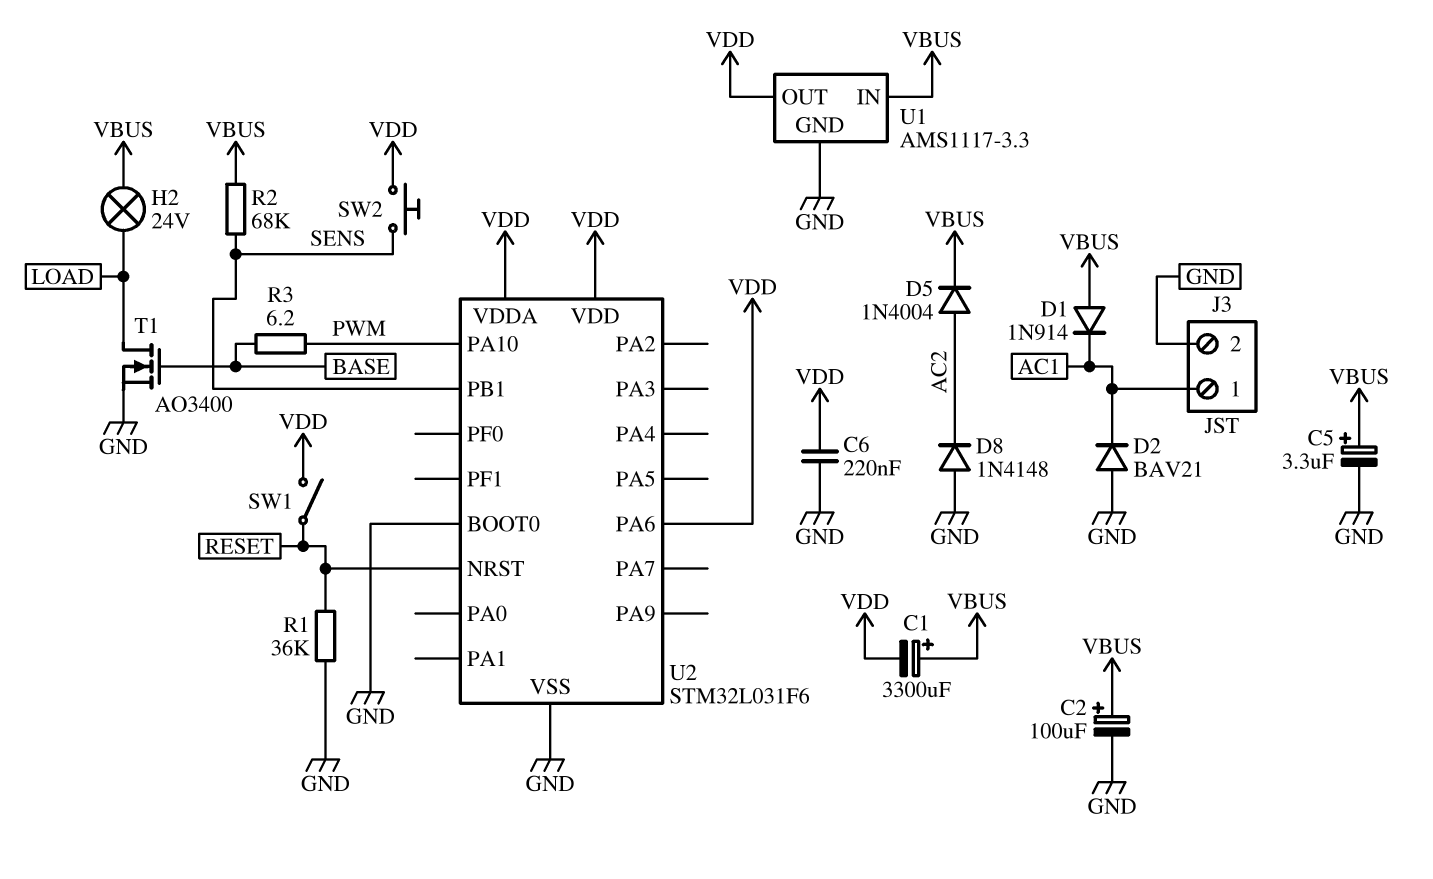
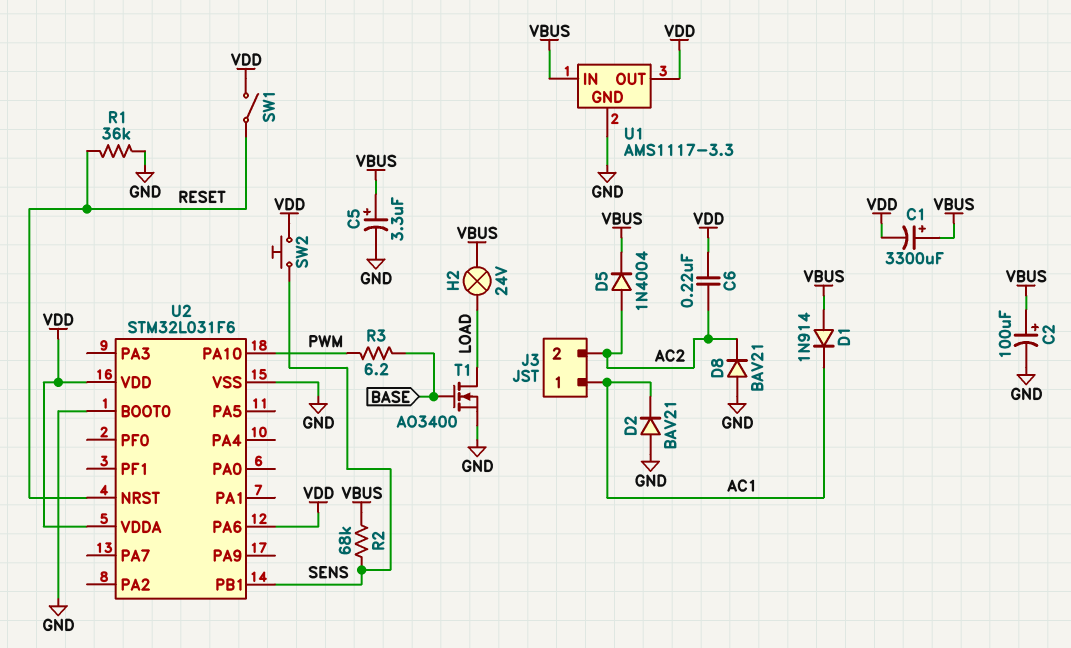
C6: 220nF (GND, VDD) -> 220nF (AC2, VDD)
D8: diode 1N4148 (A GND, K AC2) -> diode BAV21 (A GND, K AC2)
J3 pin 2: GND -> AC2

